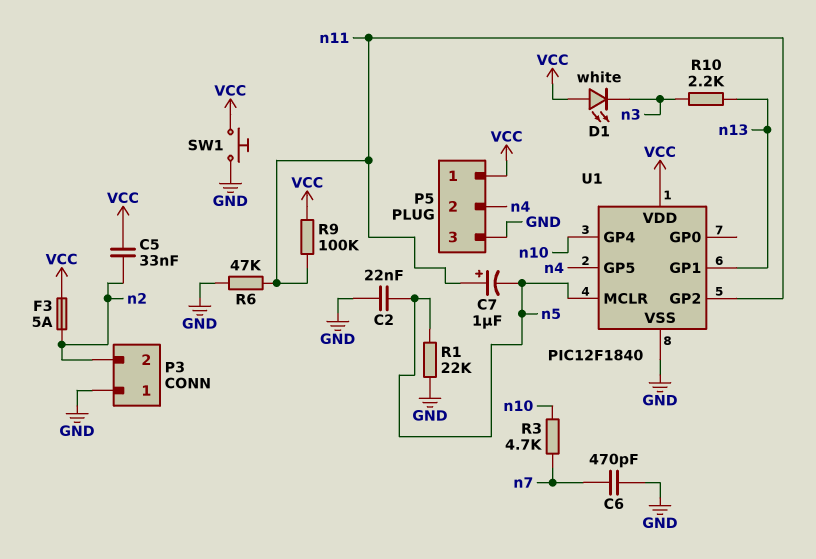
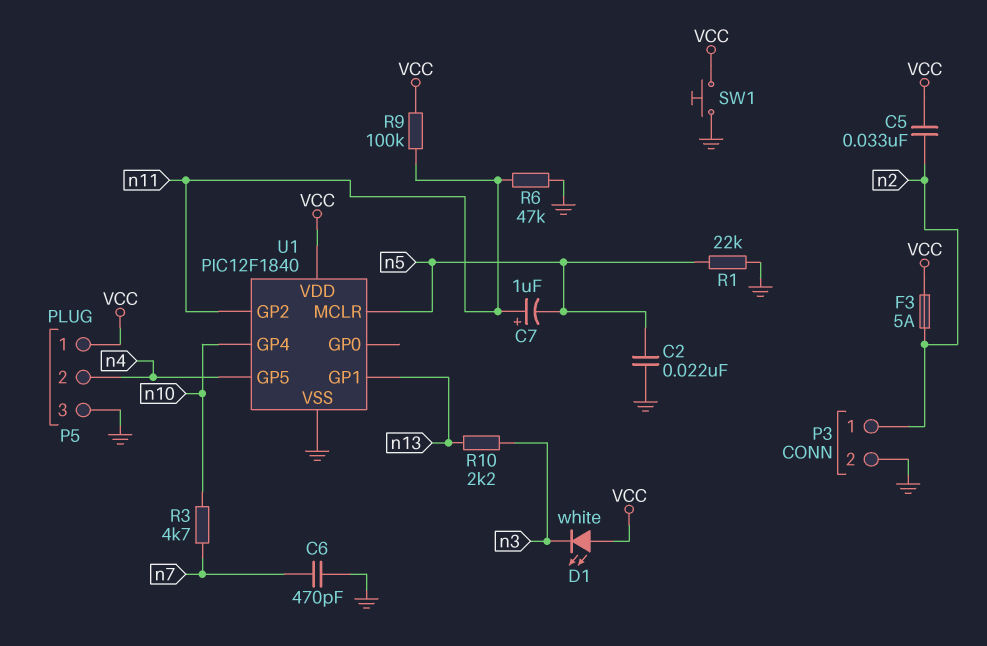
P3 pin 1: GND -> n2
P3 pin 2: n2 -> GND

